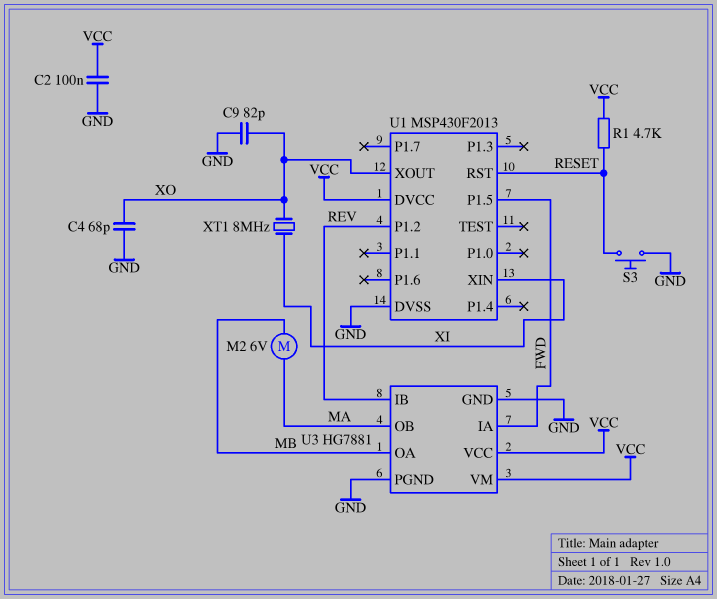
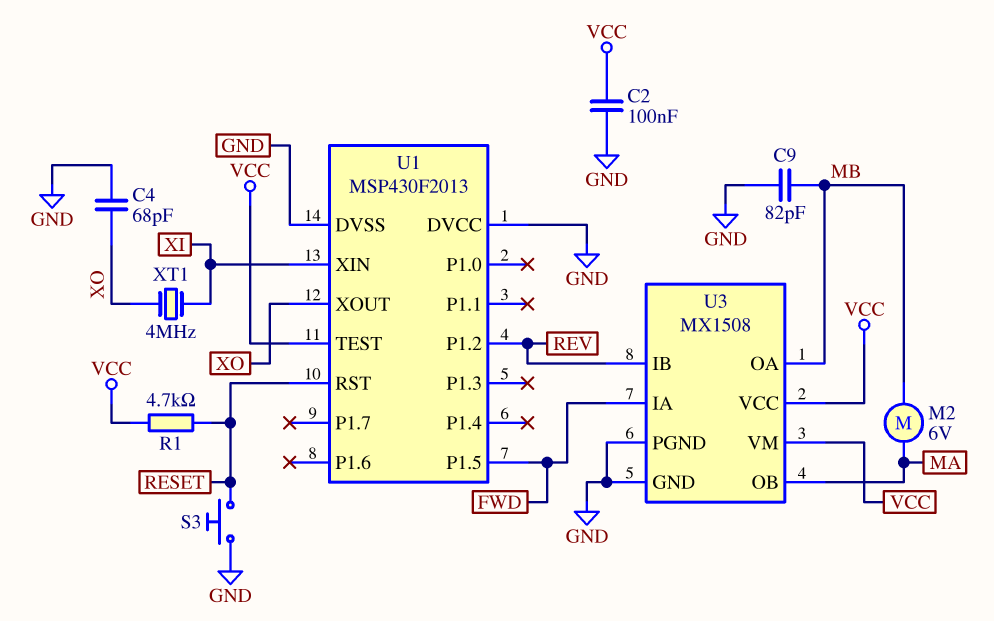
C9: 82pF (GND, XO) -> 82pF (GND, MB)
U1 pin DVCC: VCC -> GND
U1 pin TEST: none -> VCC
U3: HG7881 -> MX1508
XT1: 8MHz (XI, XO) -> 4MHz (XI, XO)

